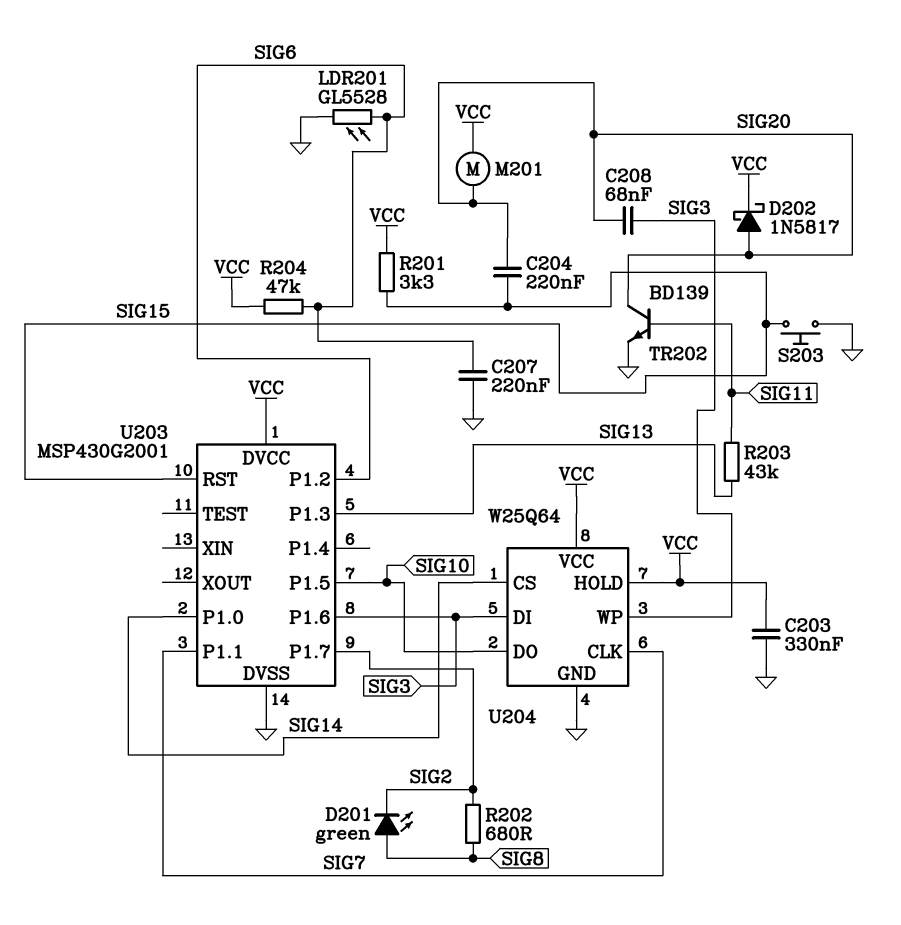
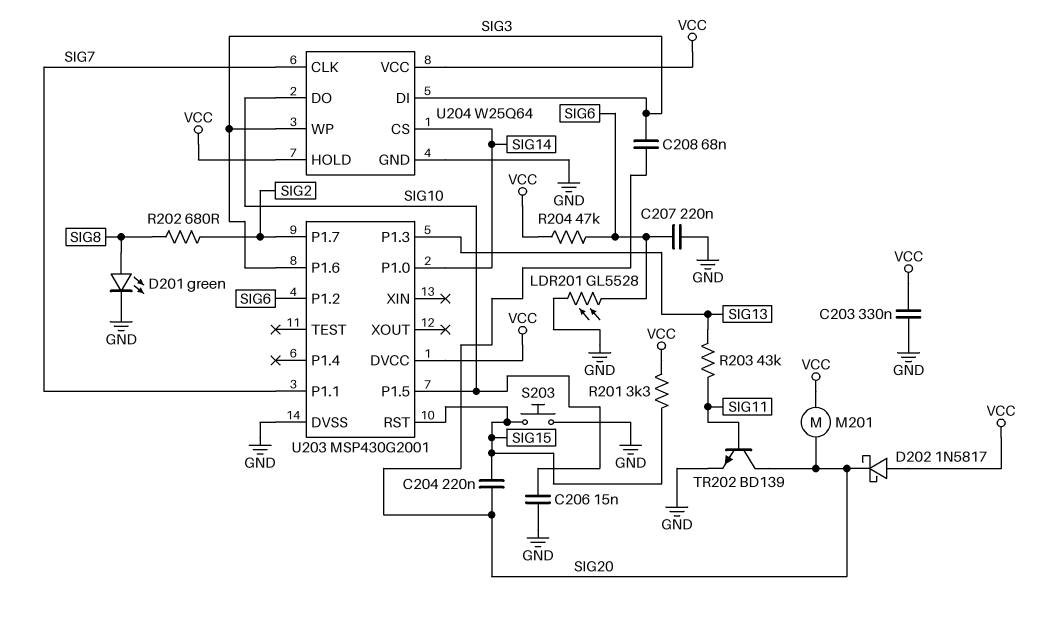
C206: none -> 15nF (GND, SIG10)
D201: LED green (A SIG8, K SIG2) -> LED green (A SIG8, K GND)
D202: schottky 1N5817 (A SIG20, K VCC) -> schottky 1N5817 (A VCC, K SIG20)

